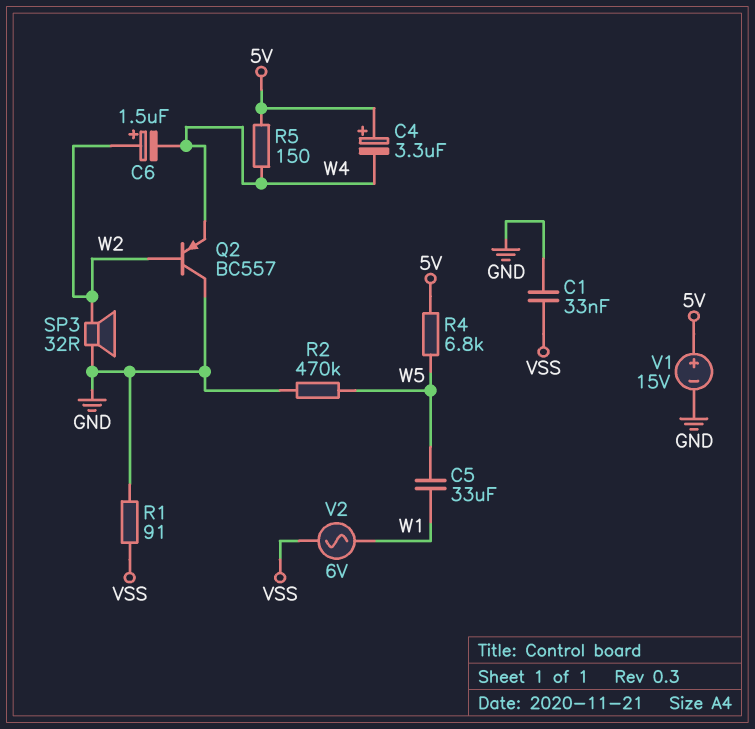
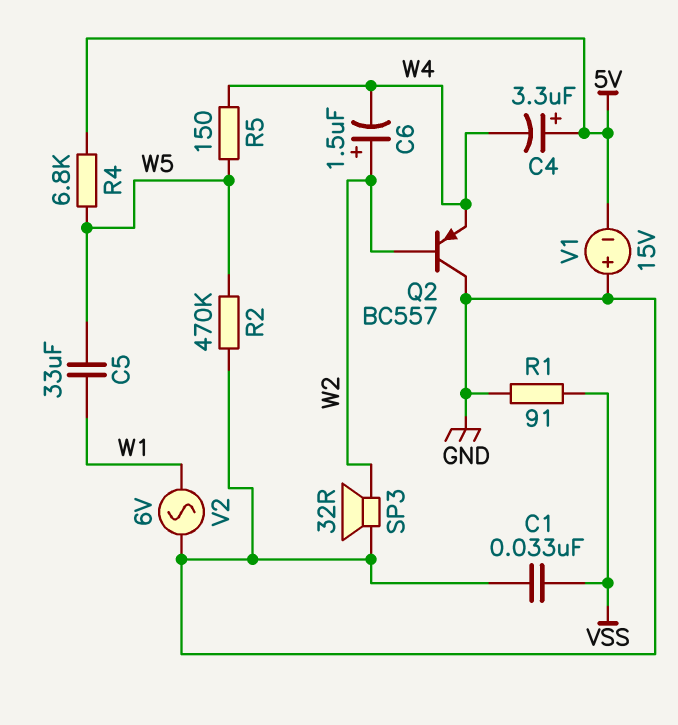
R5: 150 (5V, W4) -> 150 (W4, W5)
V1: 15V (plus 5V, minus GND) -> 15V (plus GND, minus 5V)
V2: AC 6V (VSS, W1) -> AC 6V (GND, W1)

